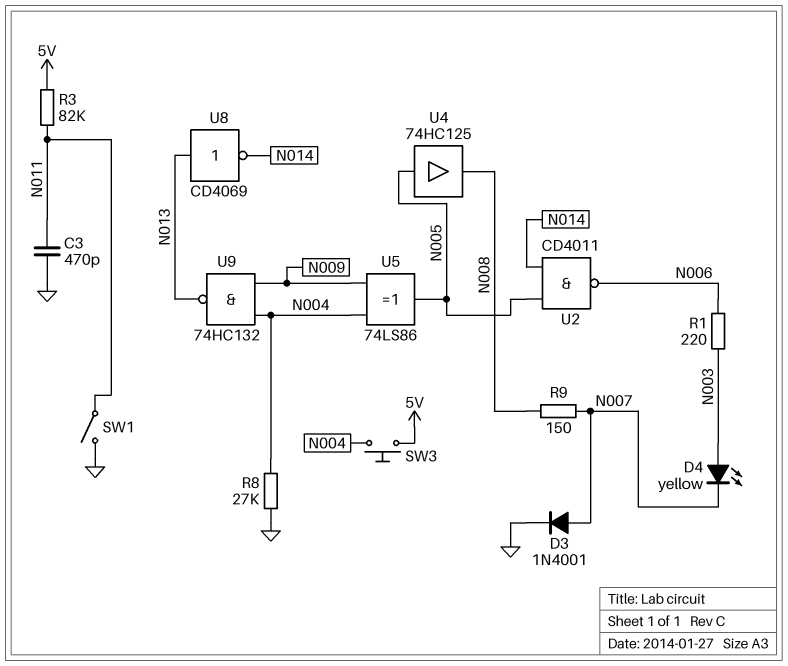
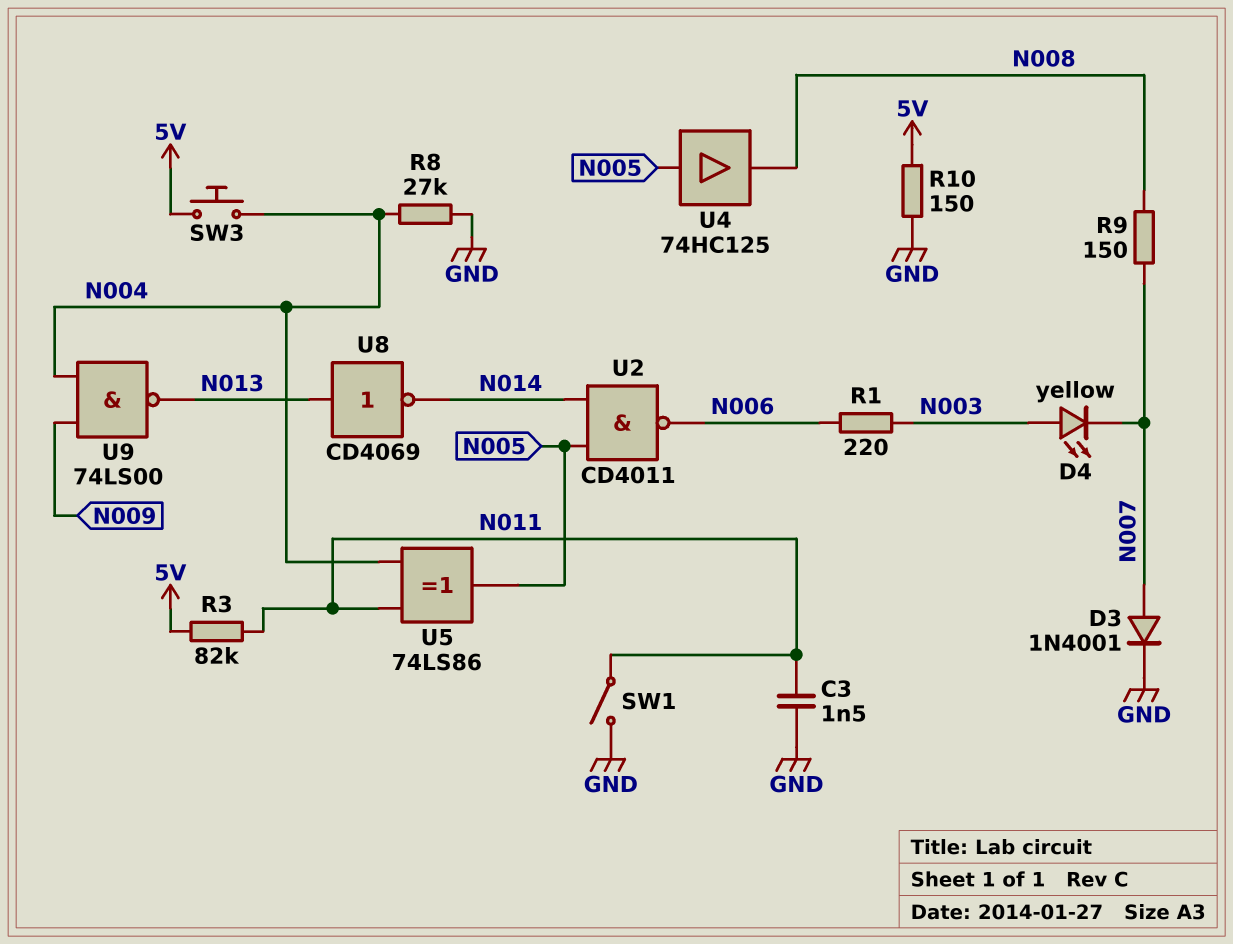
C3: 470pF (GND, N011) -> 1.5nF (GND, N011)
R10: none -> 150 (5V, GND)
U5: XOR 74LS86 (in N004, in N009, out N005) -> XOR 74LS86 (in N004, in N011, out N005)
U9: NAND 74HC132 (in N004, in N009, out N013) -> NAND 74LS00 (in N004, in N009, out N013)

